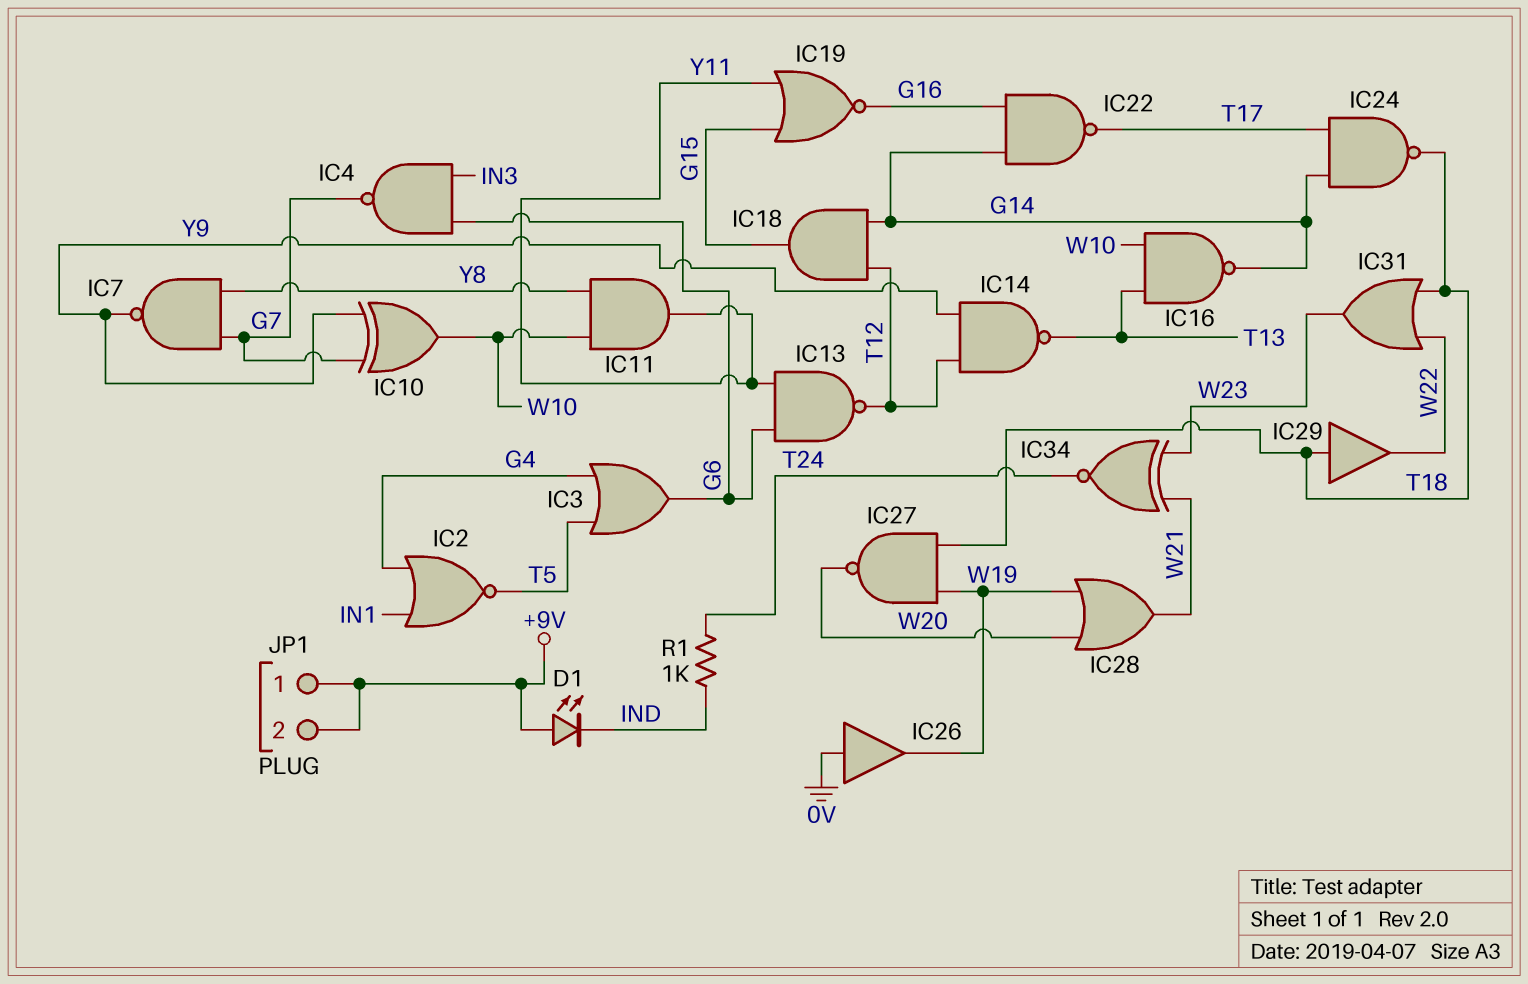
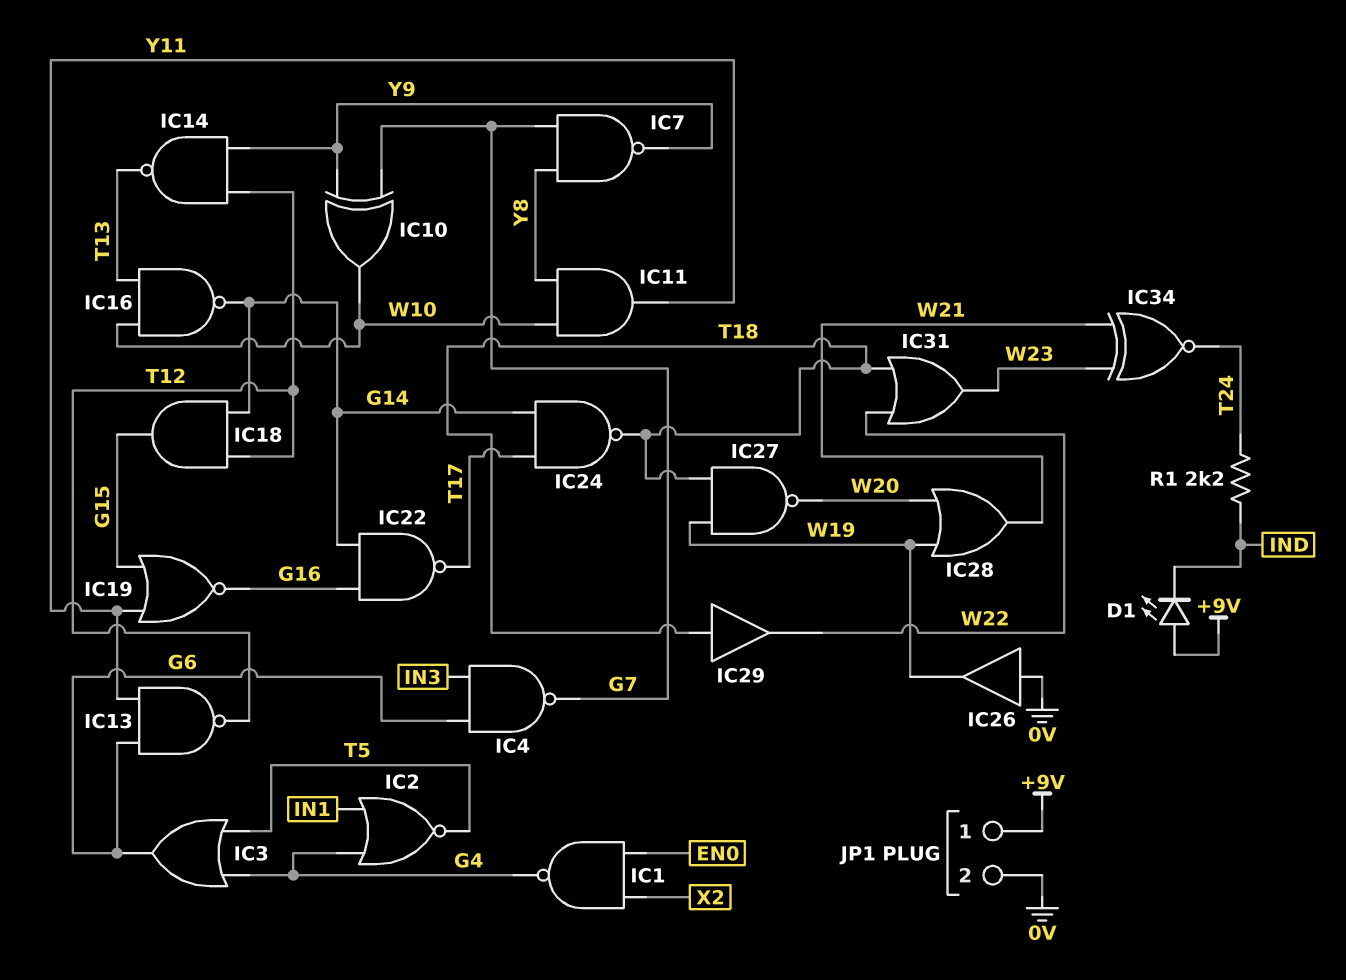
IC1: none -> NAND (in EN0, in X2, out G4)
JP1 pin 2: +9V -> 0V
R1: 1k (IND, T24) -> 2.2k (IND, T24)

